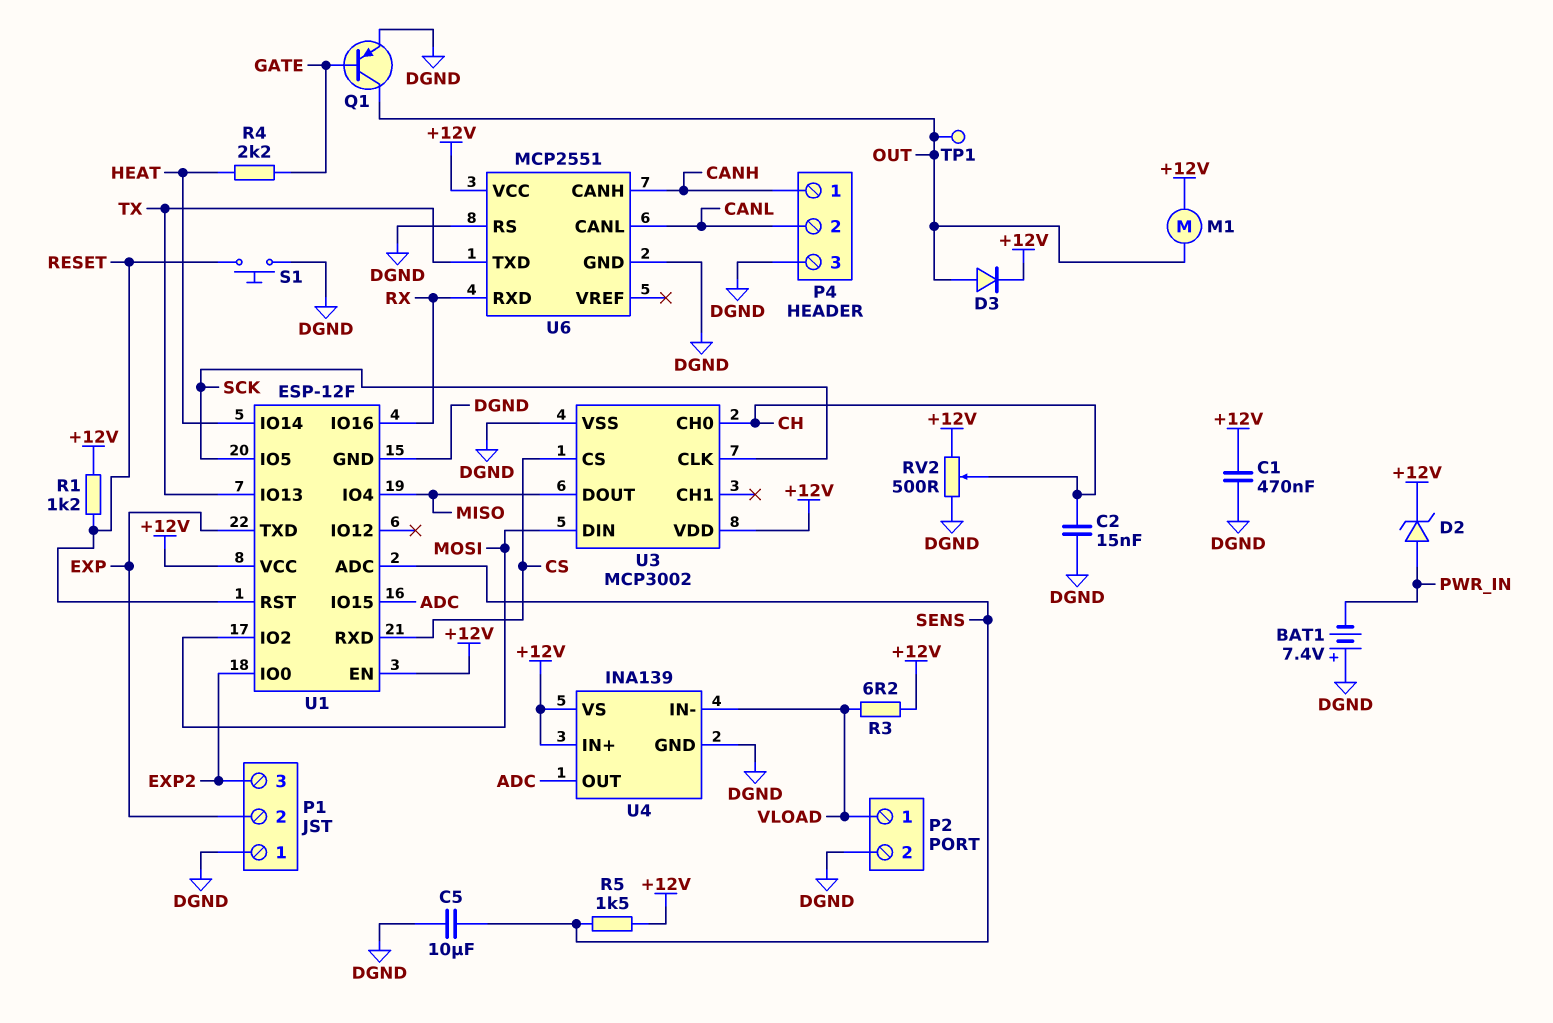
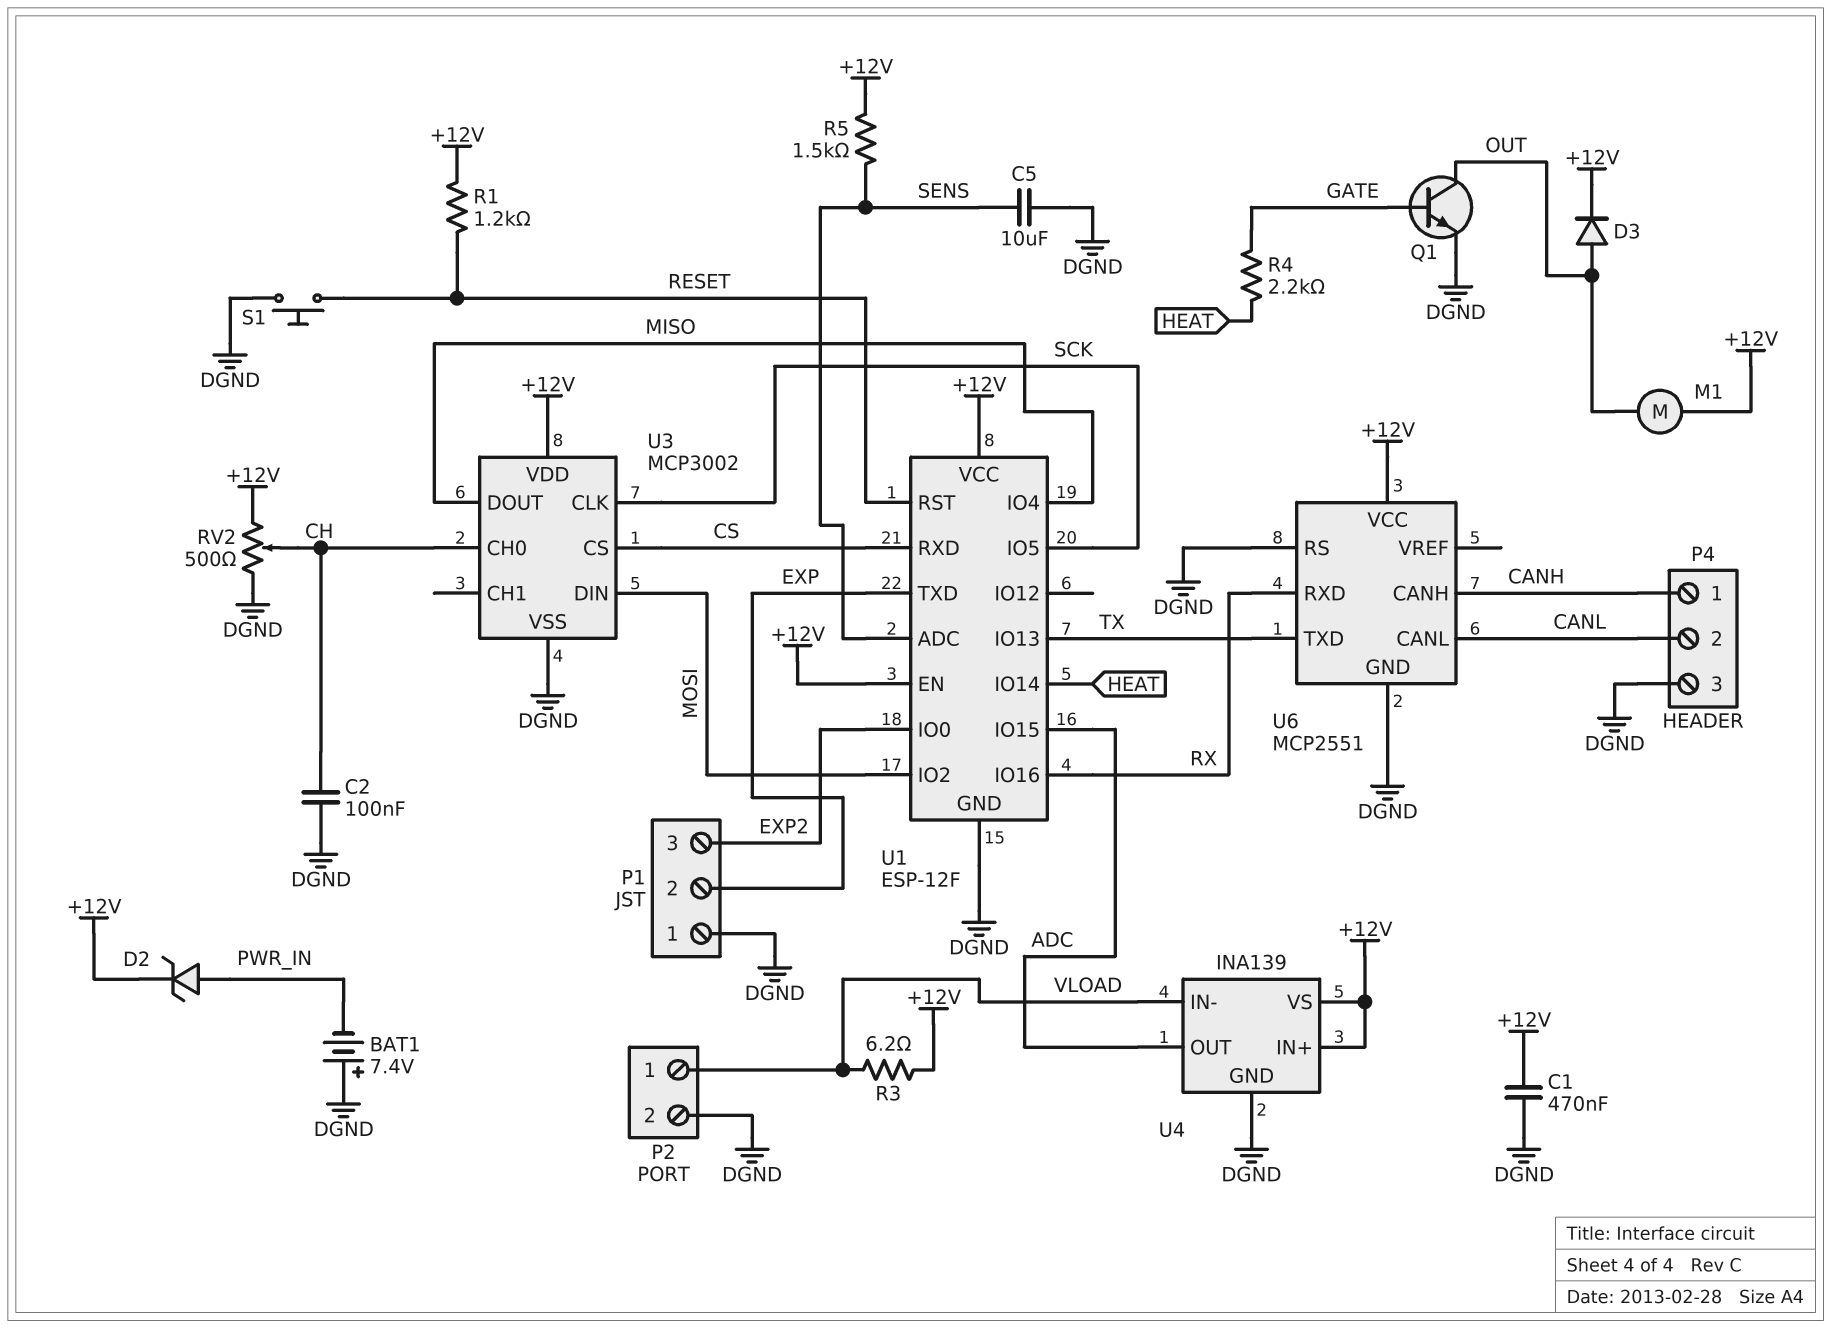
C2: 15nF (CH, DGND) -> 100nF (CH, DGND)
Q1: PNP (B GATE, C OUT, E DGND) -> NPN (B GATE, C OUT, E DGND)
TP1: test point (OUT) -> none

